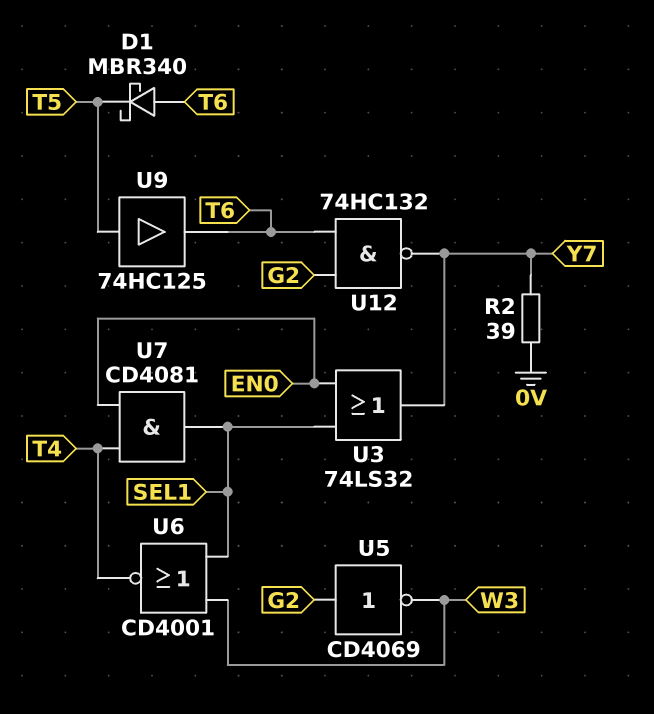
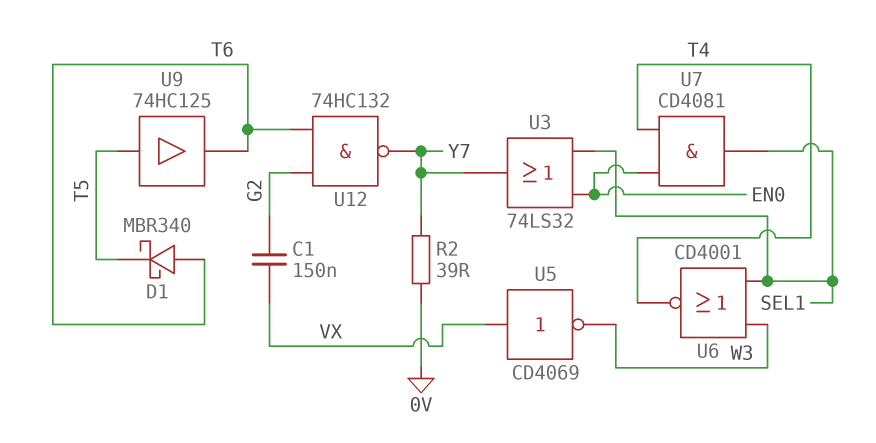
C1: none -> 150nF (G2, VX)
U5: NOT CD4069 (in G2, out W3) -> NOT CD4069 (in VX, out W3)

